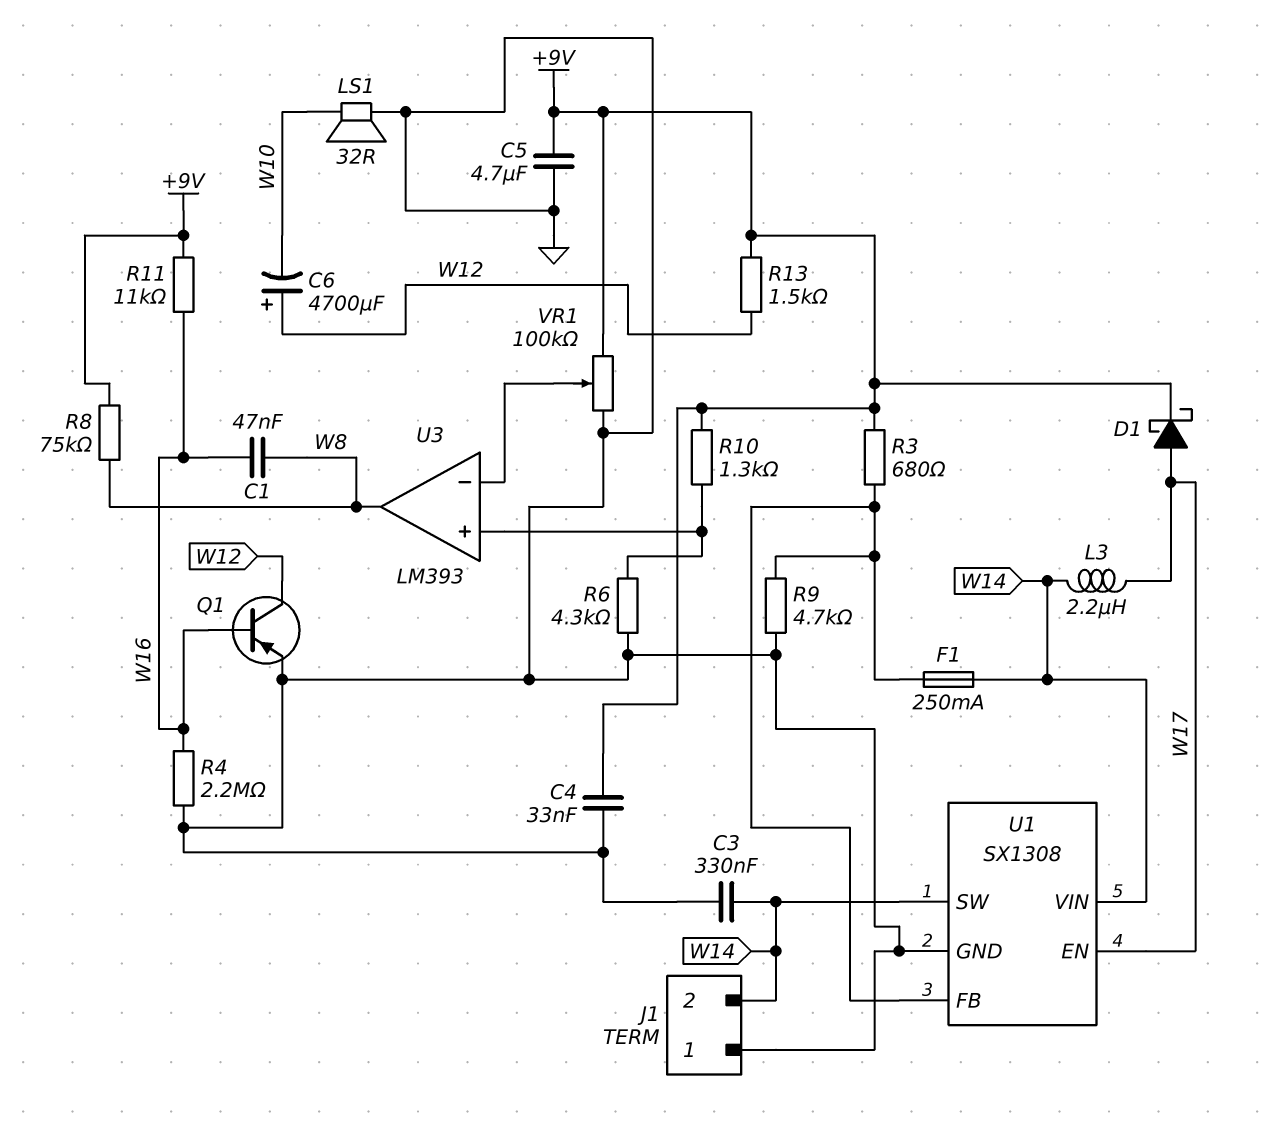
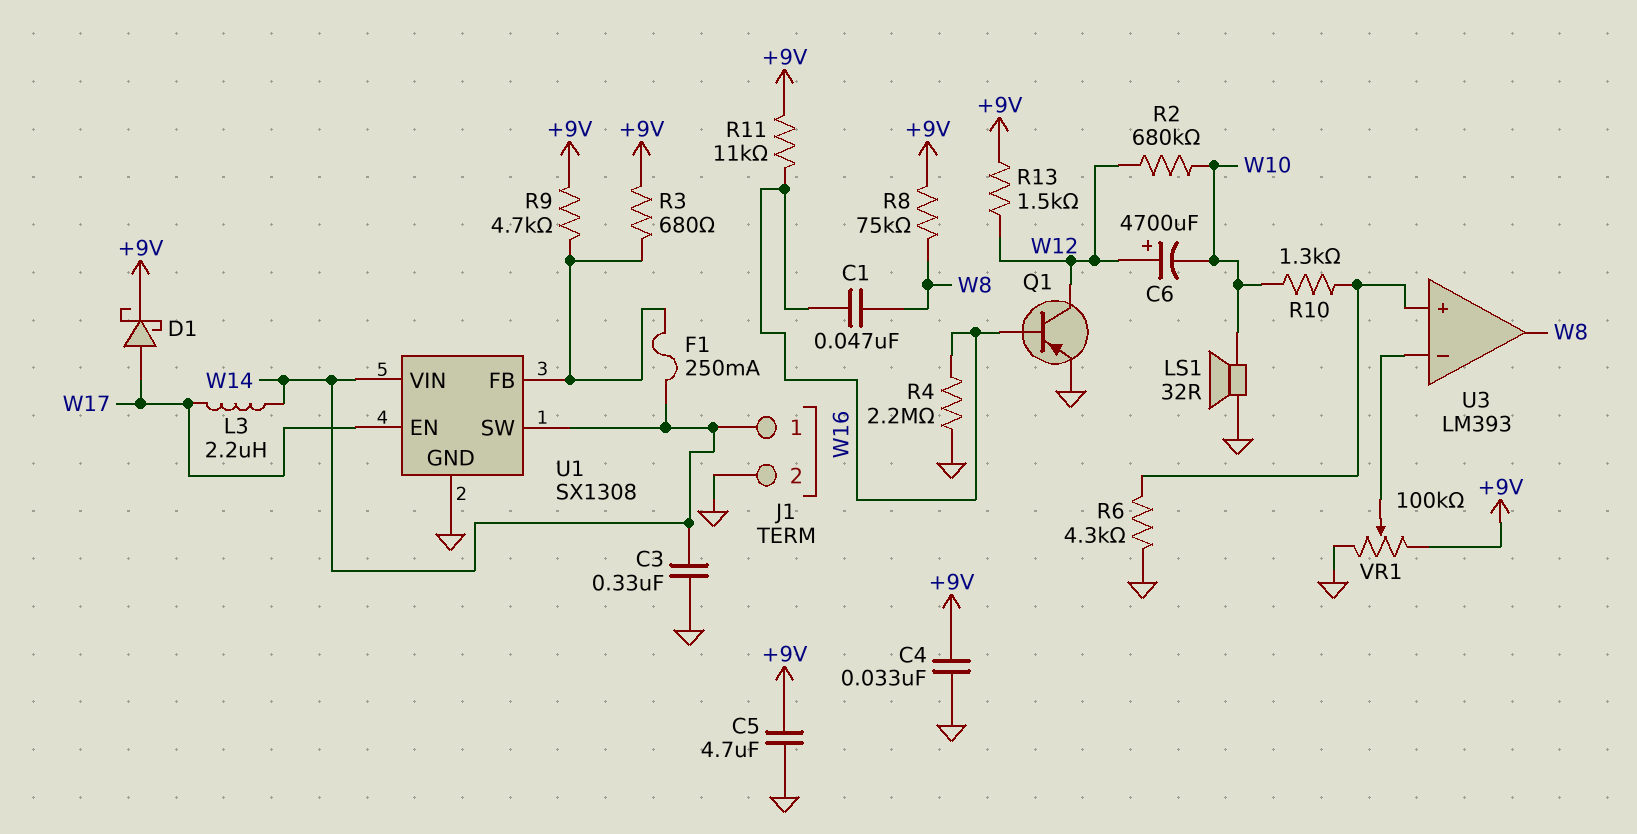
J1 pin 1: GND -> W14
J1 pin 2: W14 -> GND
R2: none -> 680k (W10, W12)
R9: 4.7k (GND, U1/FB) -> 4.7k (+9V, U1/FB)
R10: 1.3k (+9V, U3/in+) -> 1.3k (U3/in+, W10)

